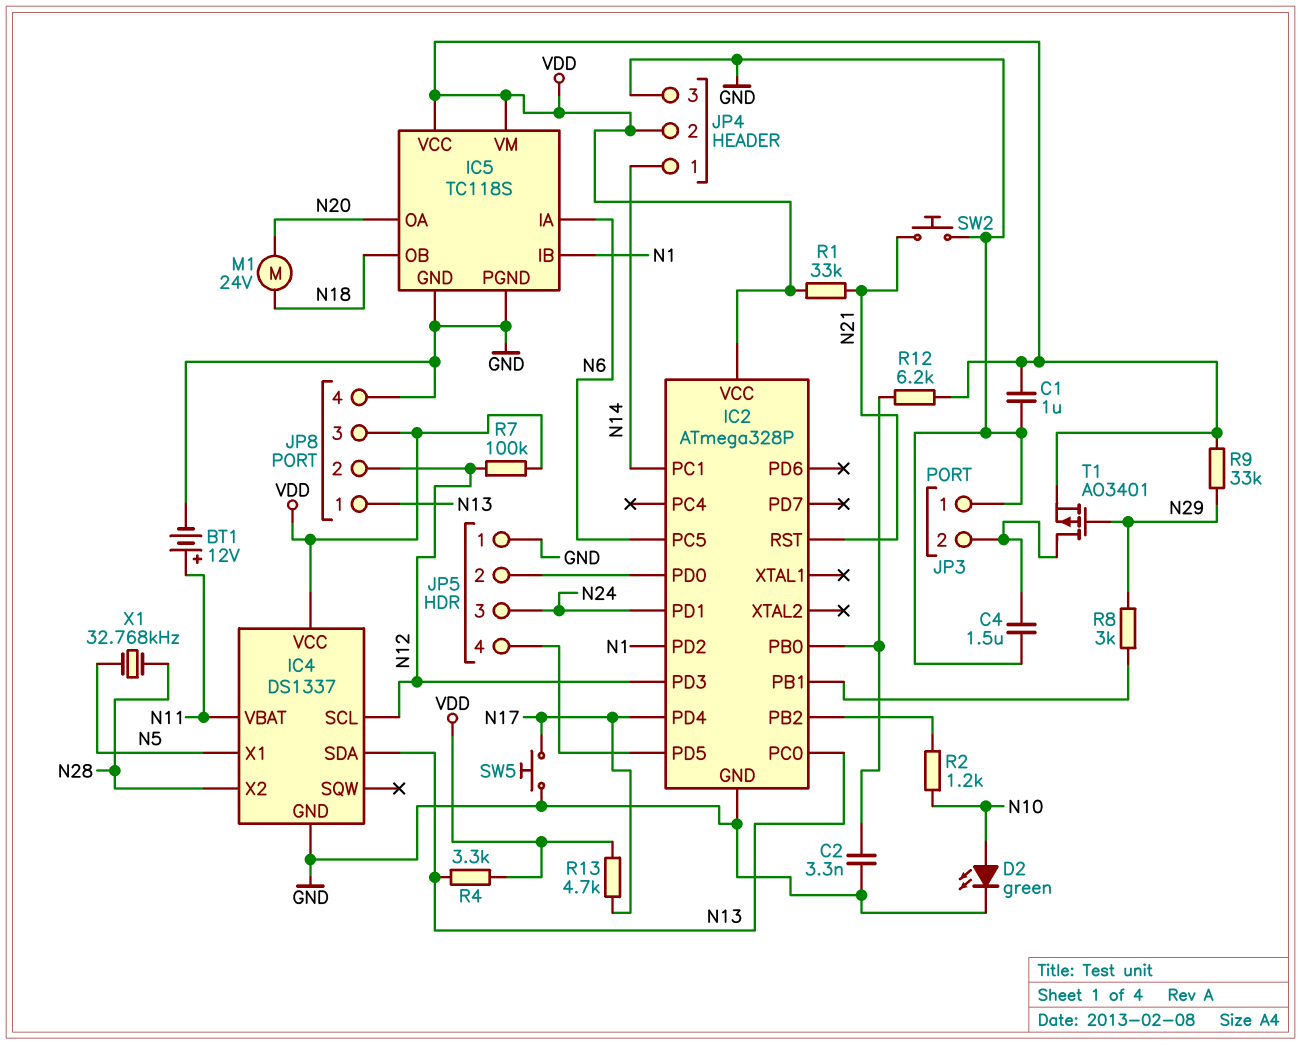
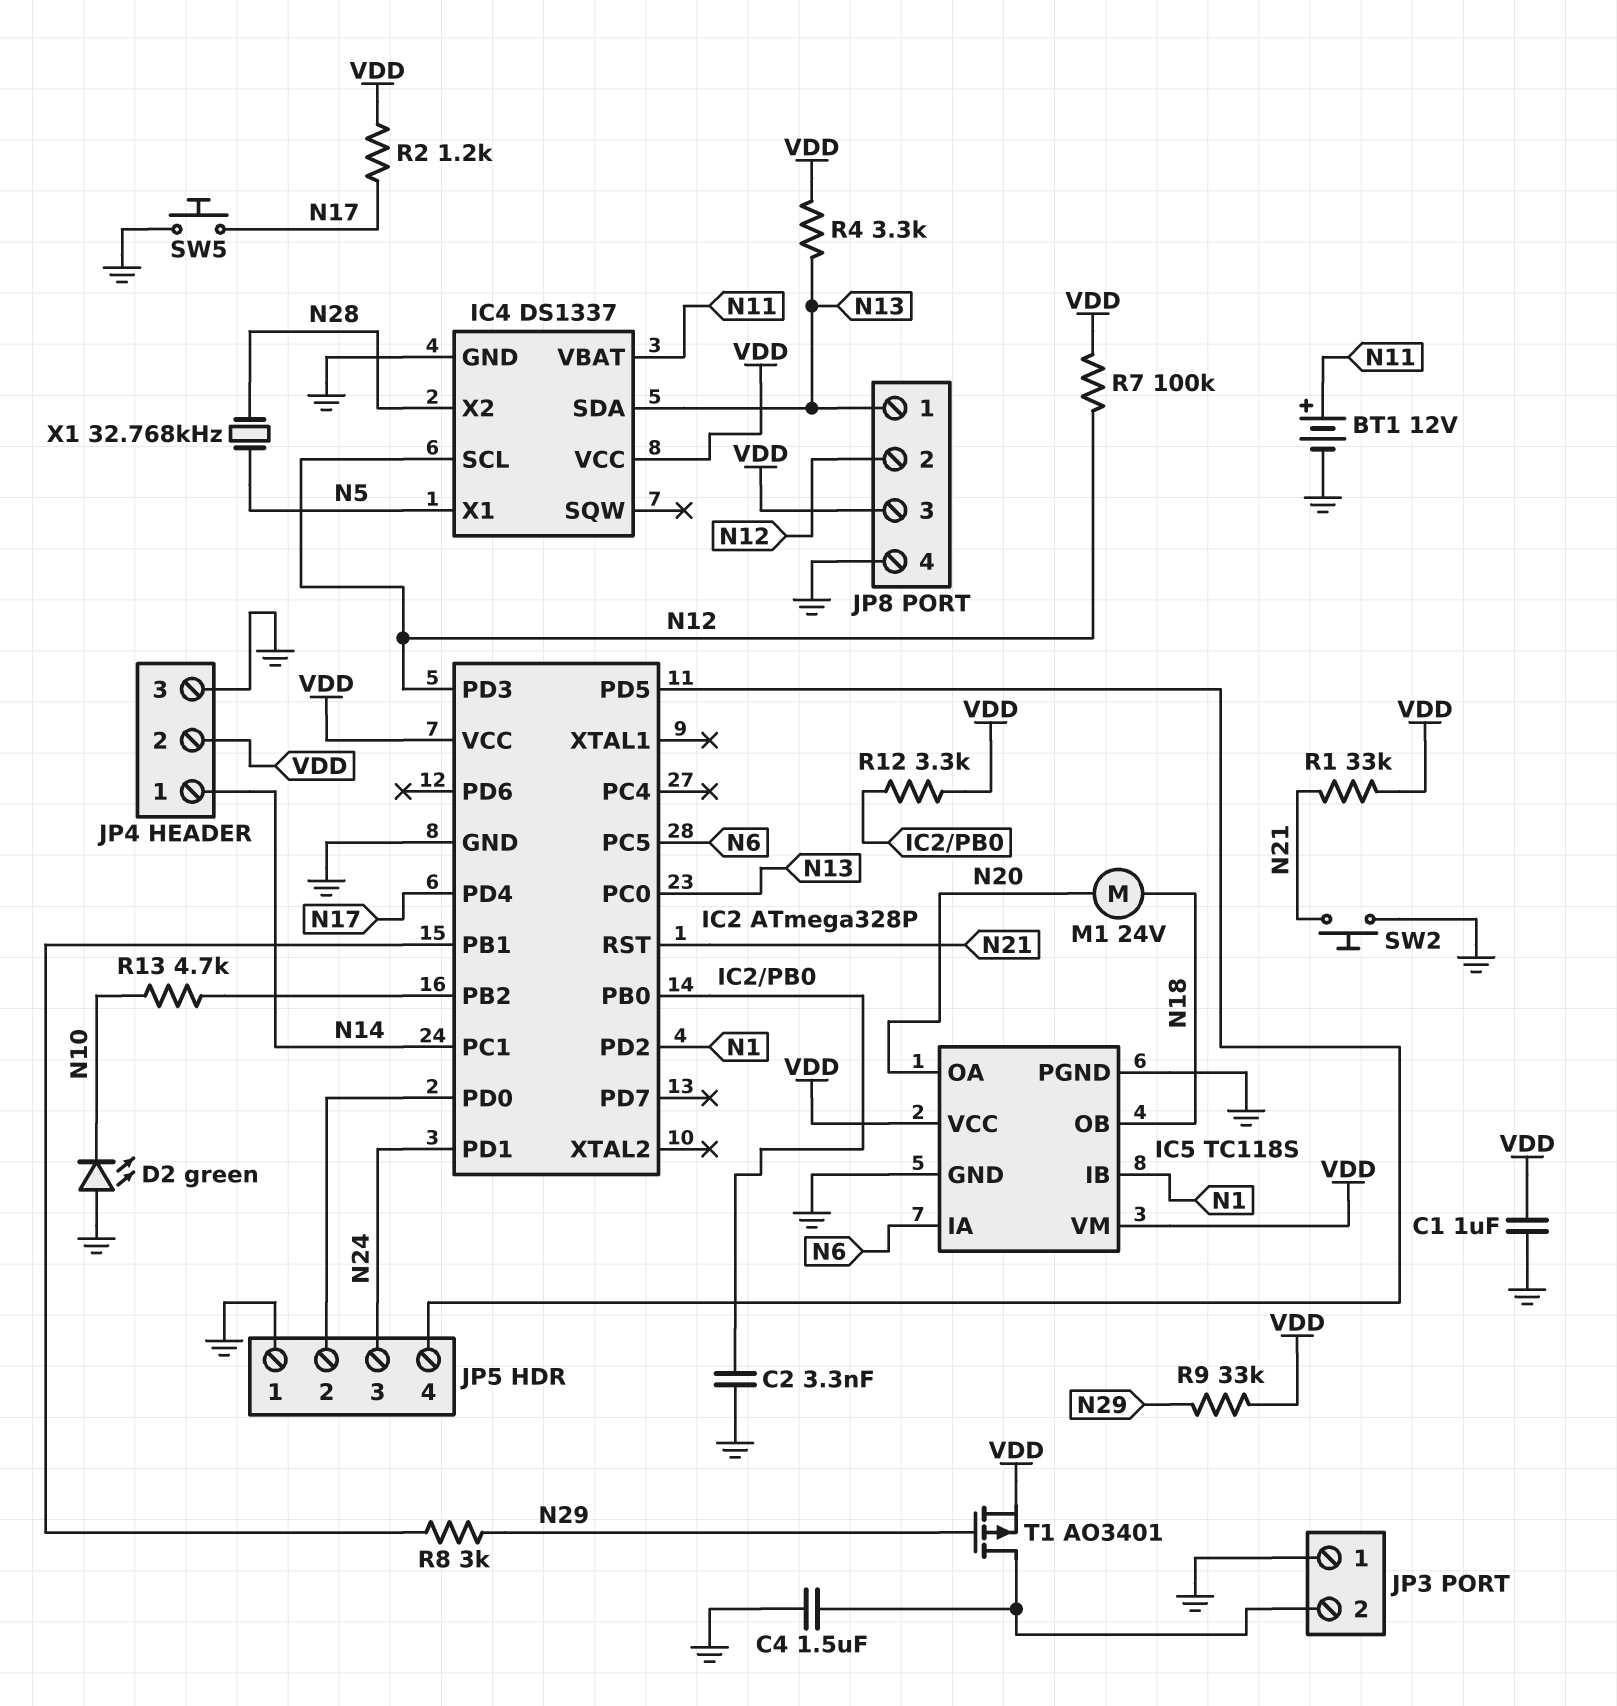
D2: LED green (A N10, K GND) -> LED green (A GND, K N10)
R2: 1.2k (IC2/PB2, N10) -> 1.2k (N17, VDD)
R12: 6.2k (IC2/PB0, VDD) -> 3.3k (IC2/PB0, VDD)
R13: 4.7k (N17, VDD) -> 4.7k (IC2/PB2, N10)

